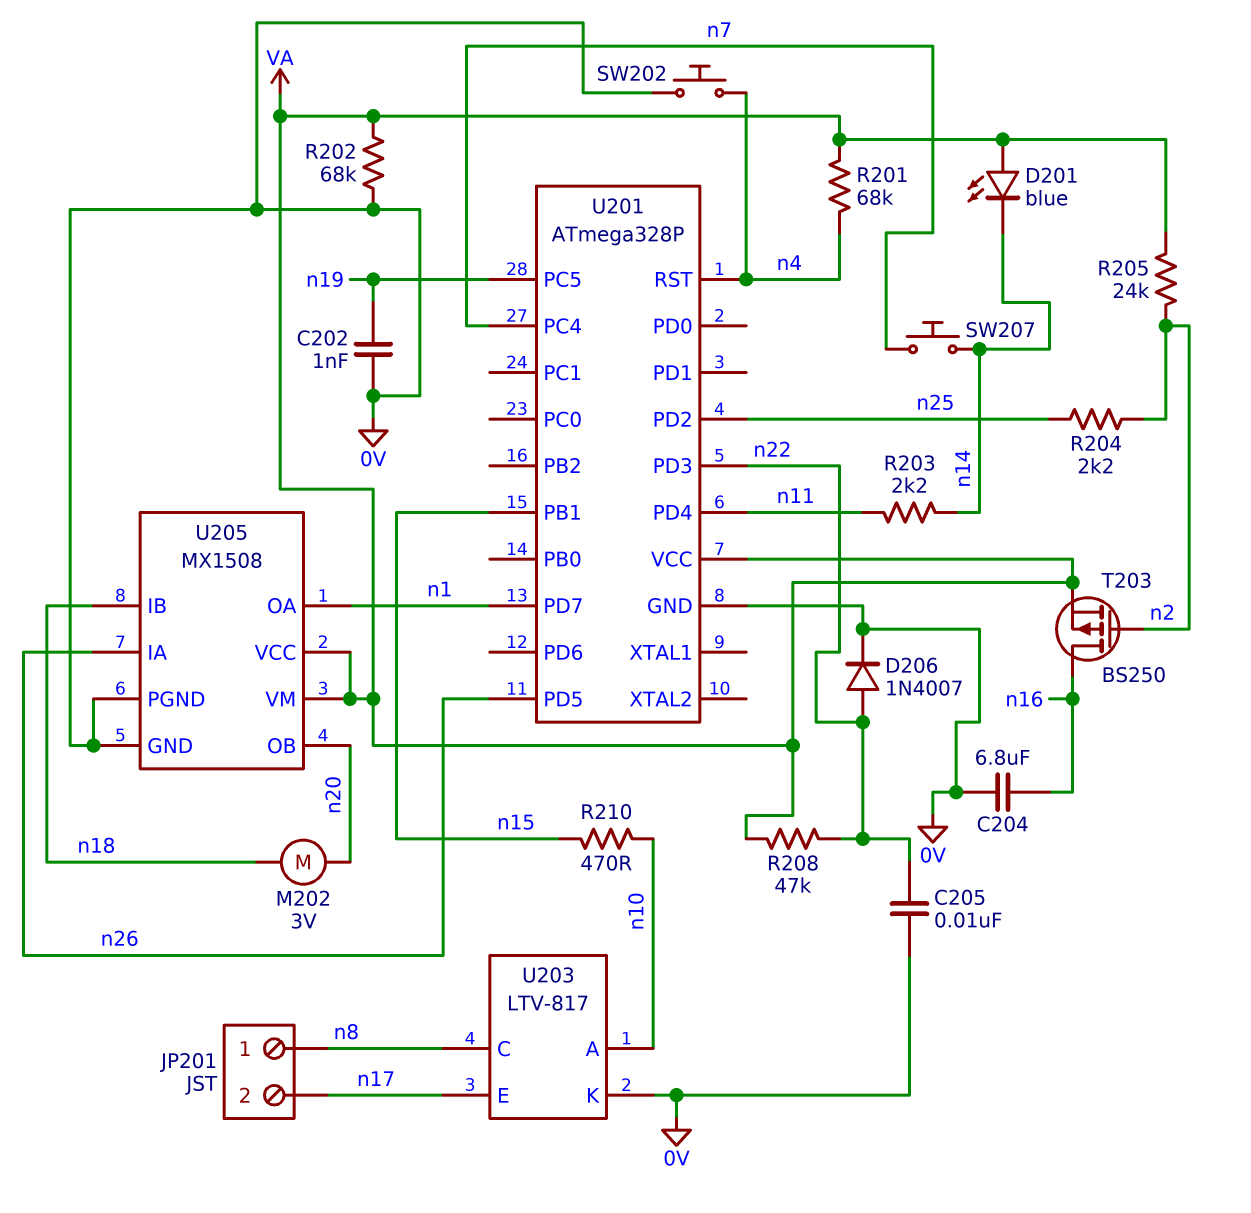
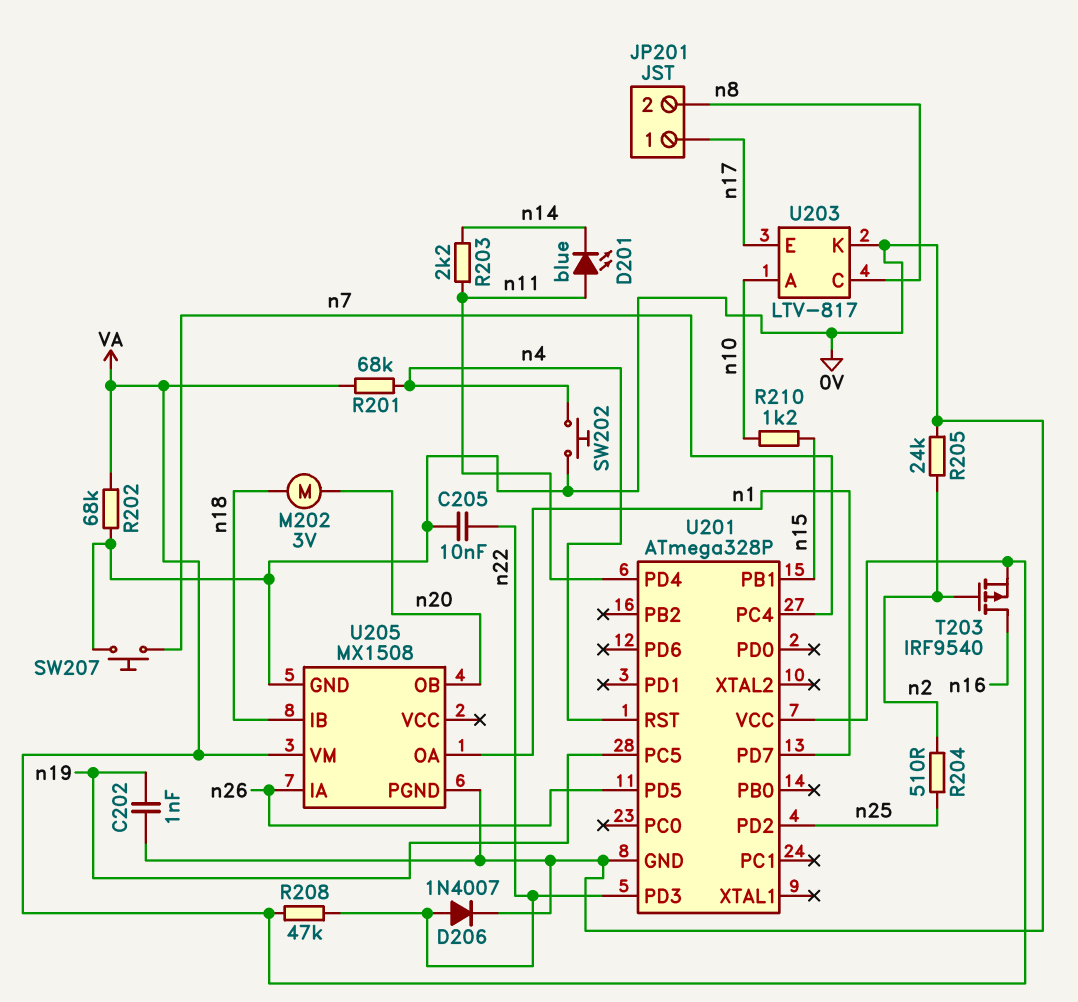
C204: 6.8uF (0V, n16) -> none
D201: LED blue (A VA, K n14) -> LED blue (A n11, K n14)
JP201 pin 1: n8 -> n17
JP201 pin 2: n17 -> n8
R204: 2.2k (n2, n25) -> 510 (n2, n25)
R205: 24k (VA, n2) -> 24k (0V, n2)
R210: 470 (n10, n15) -> 1.2k (n10, n15)
SW207: button (n7, n14) -> button (0V, n7)
T203: PMOS BS250 (G n2, D n16, S VA) -> PMOS IRF9540 (G n2, D n16, S VA)
U205 pin VCC: VA -> none

